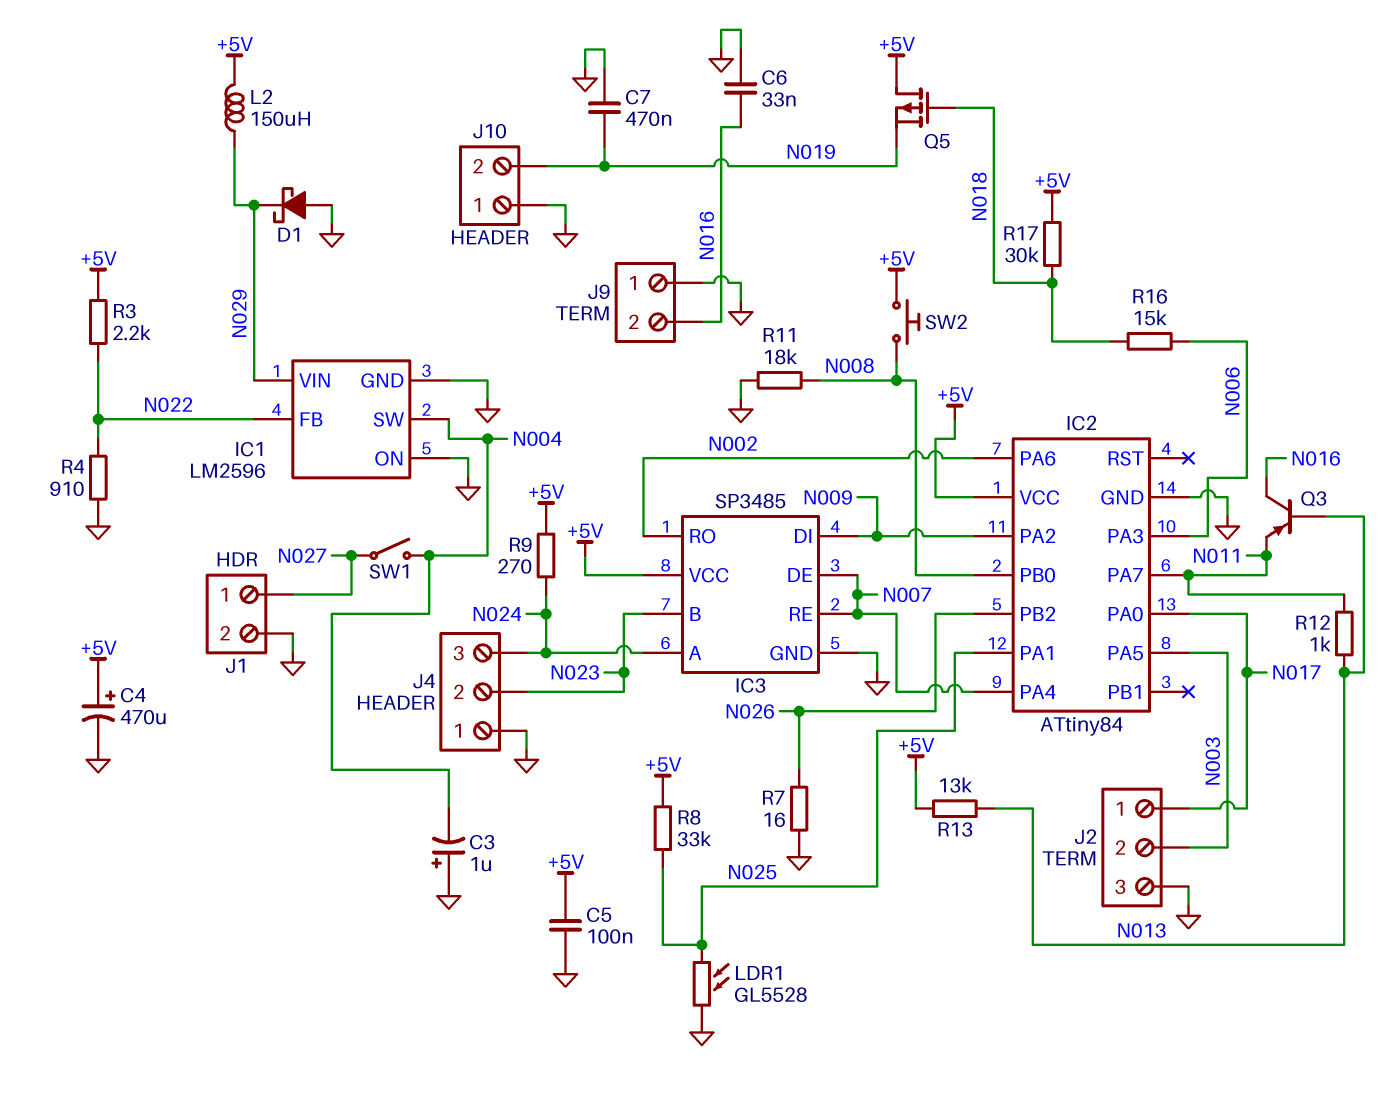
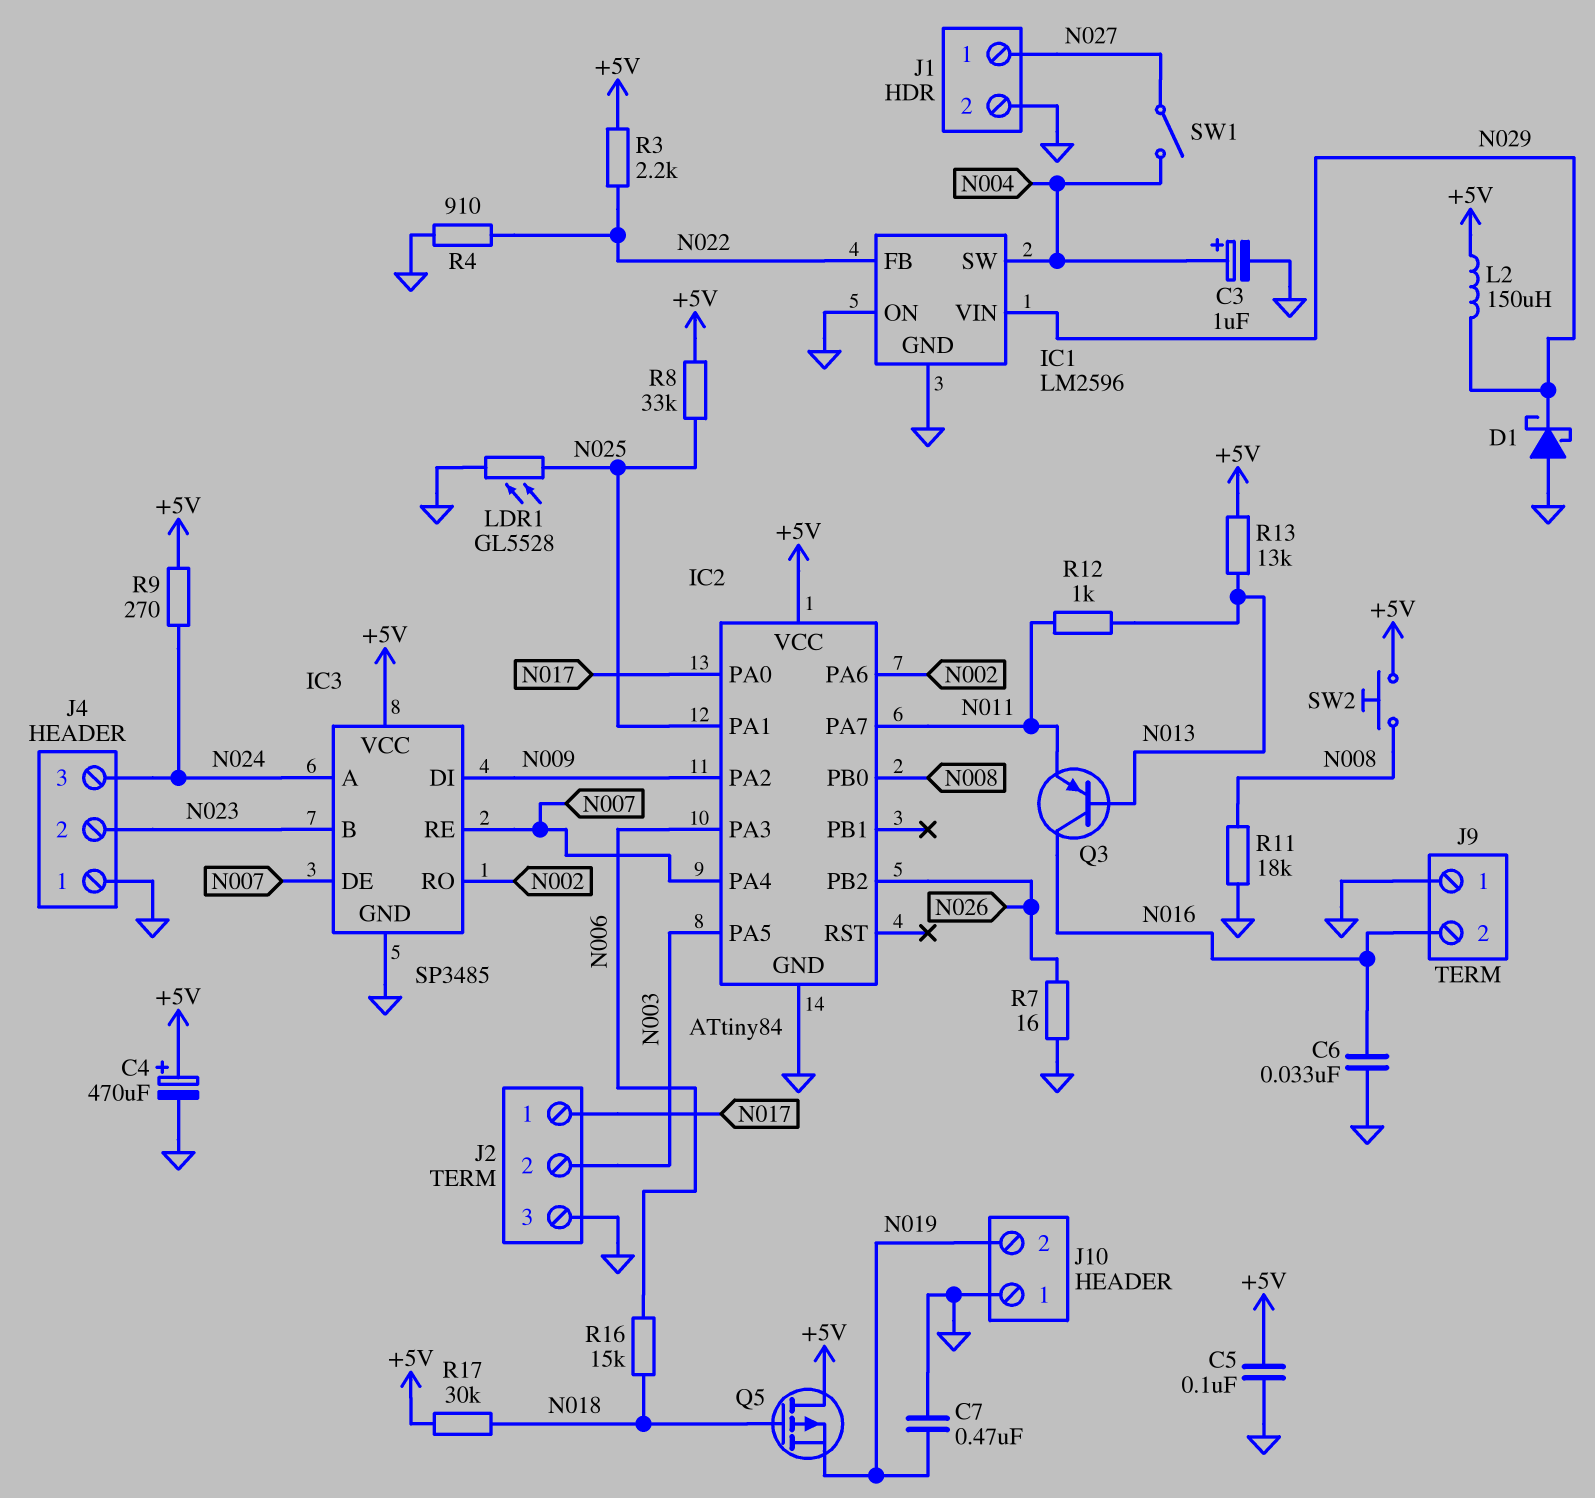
C3: 1uF (plus GND, minus N004) -> 1uF (plus N004, minus GND)

